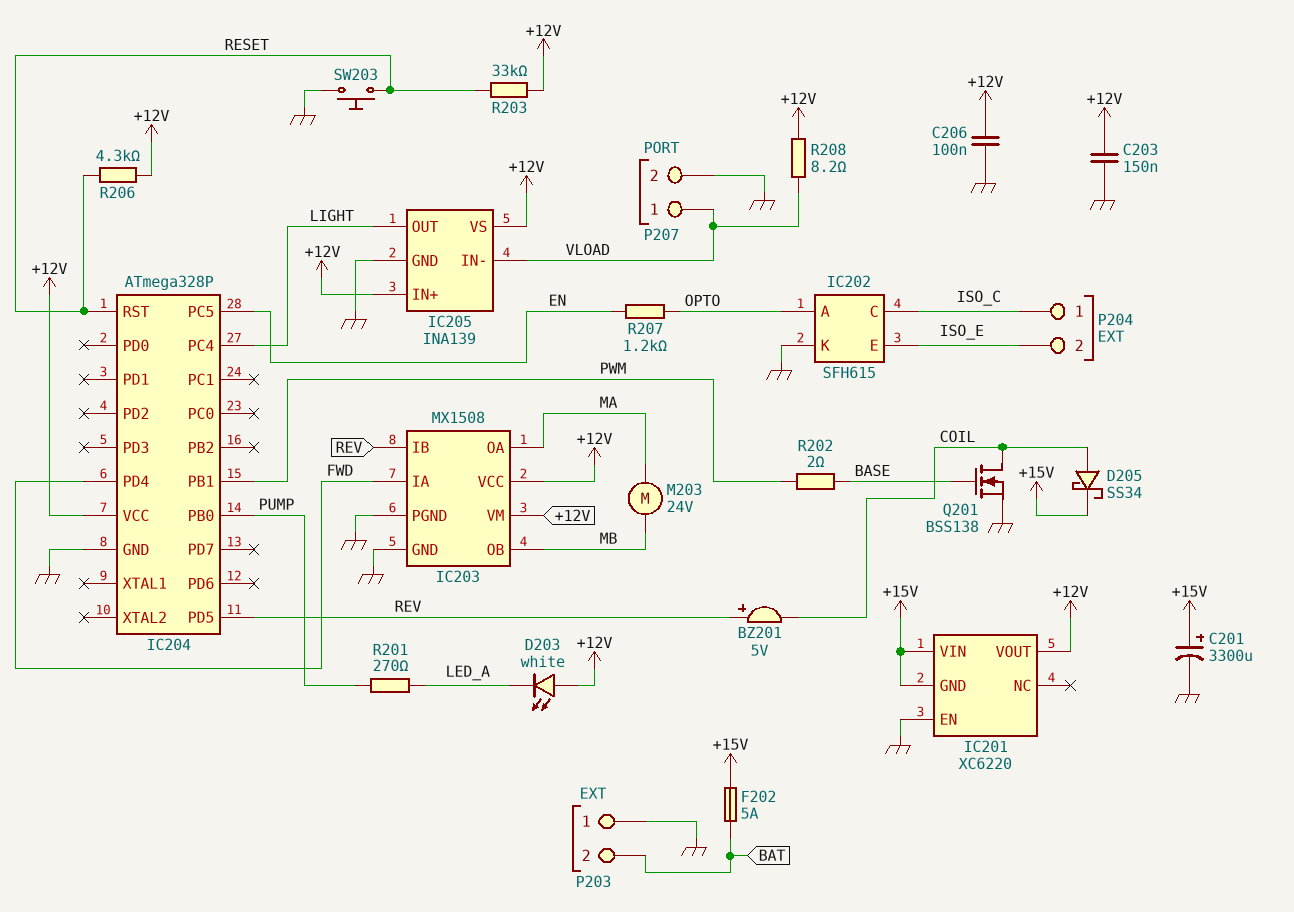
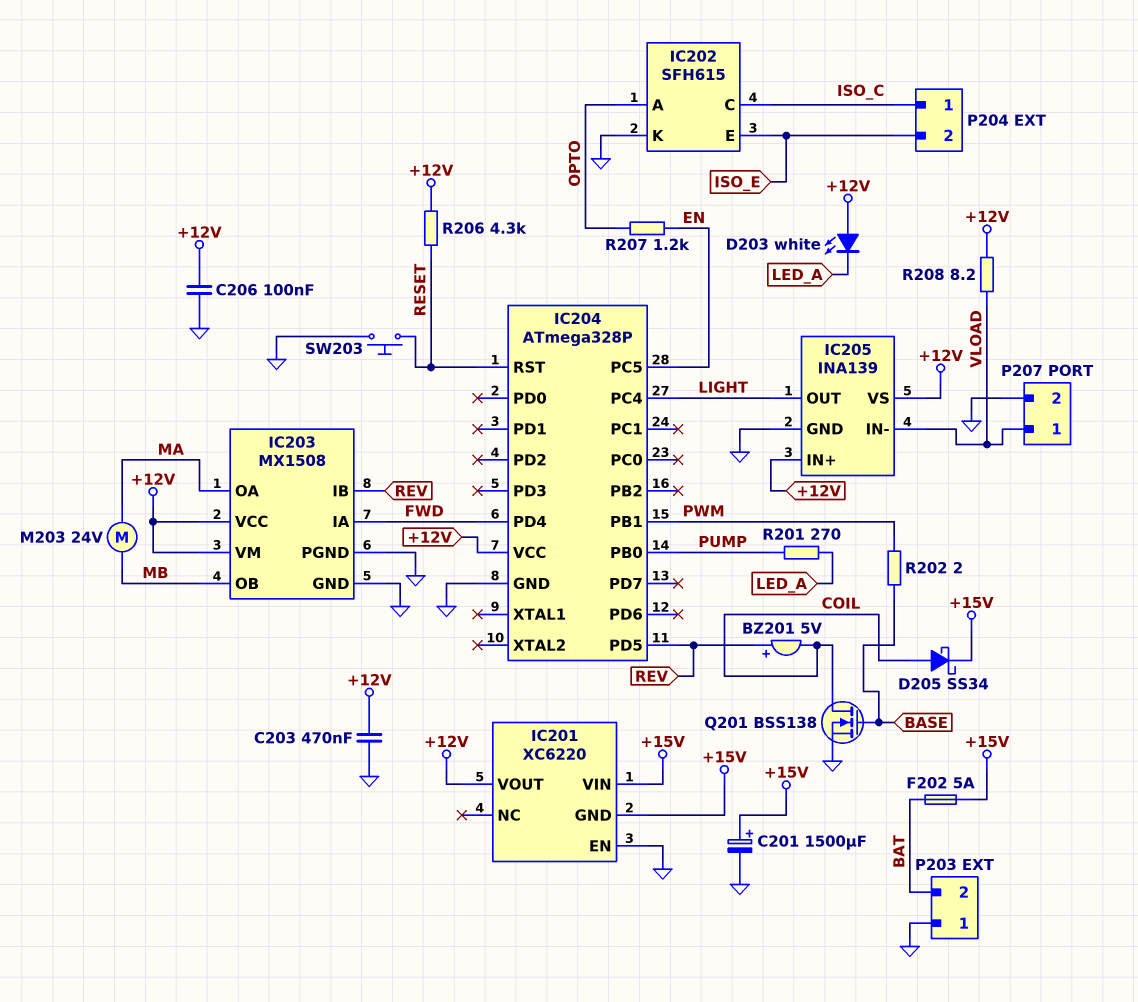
C201: 3300uF (plus +15V, minus GND) -> 1500uF (plus +15V, minus GND)
C203: 150nF (+12V, GND) -> 470nF (+12V, GND)
R203: 33k (+12V, RESET) -> none

